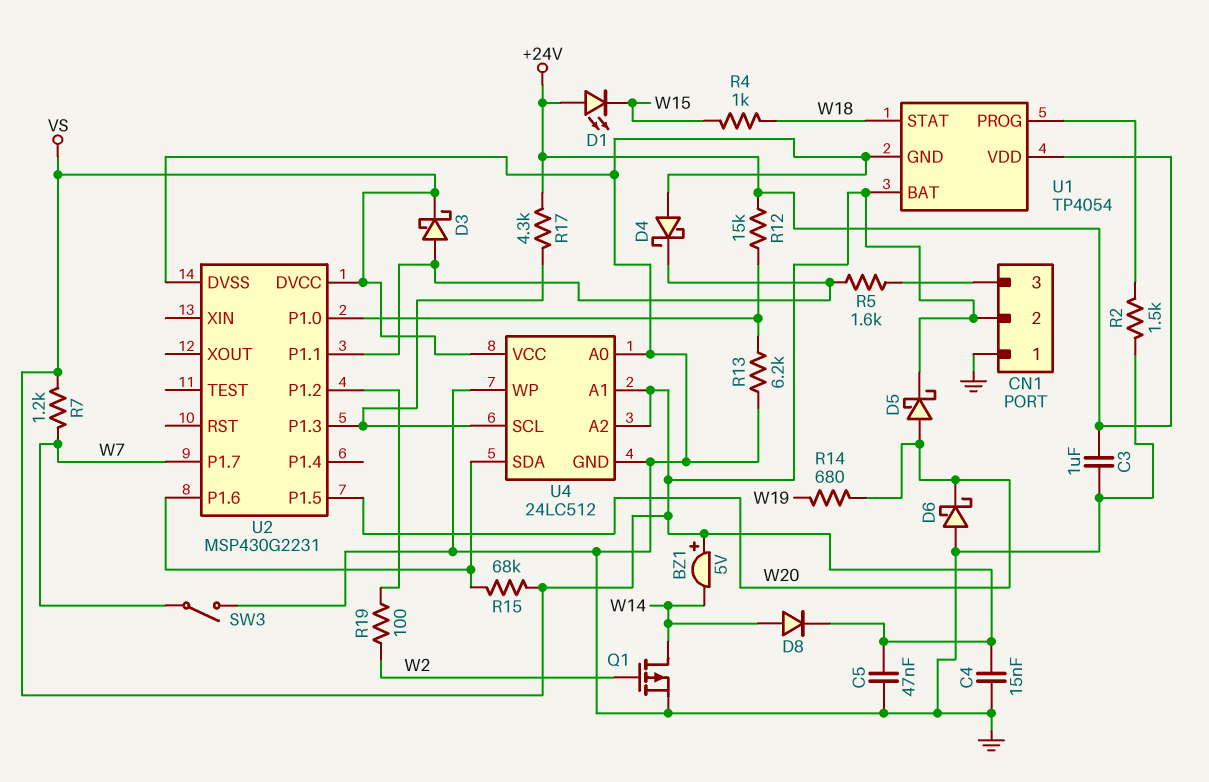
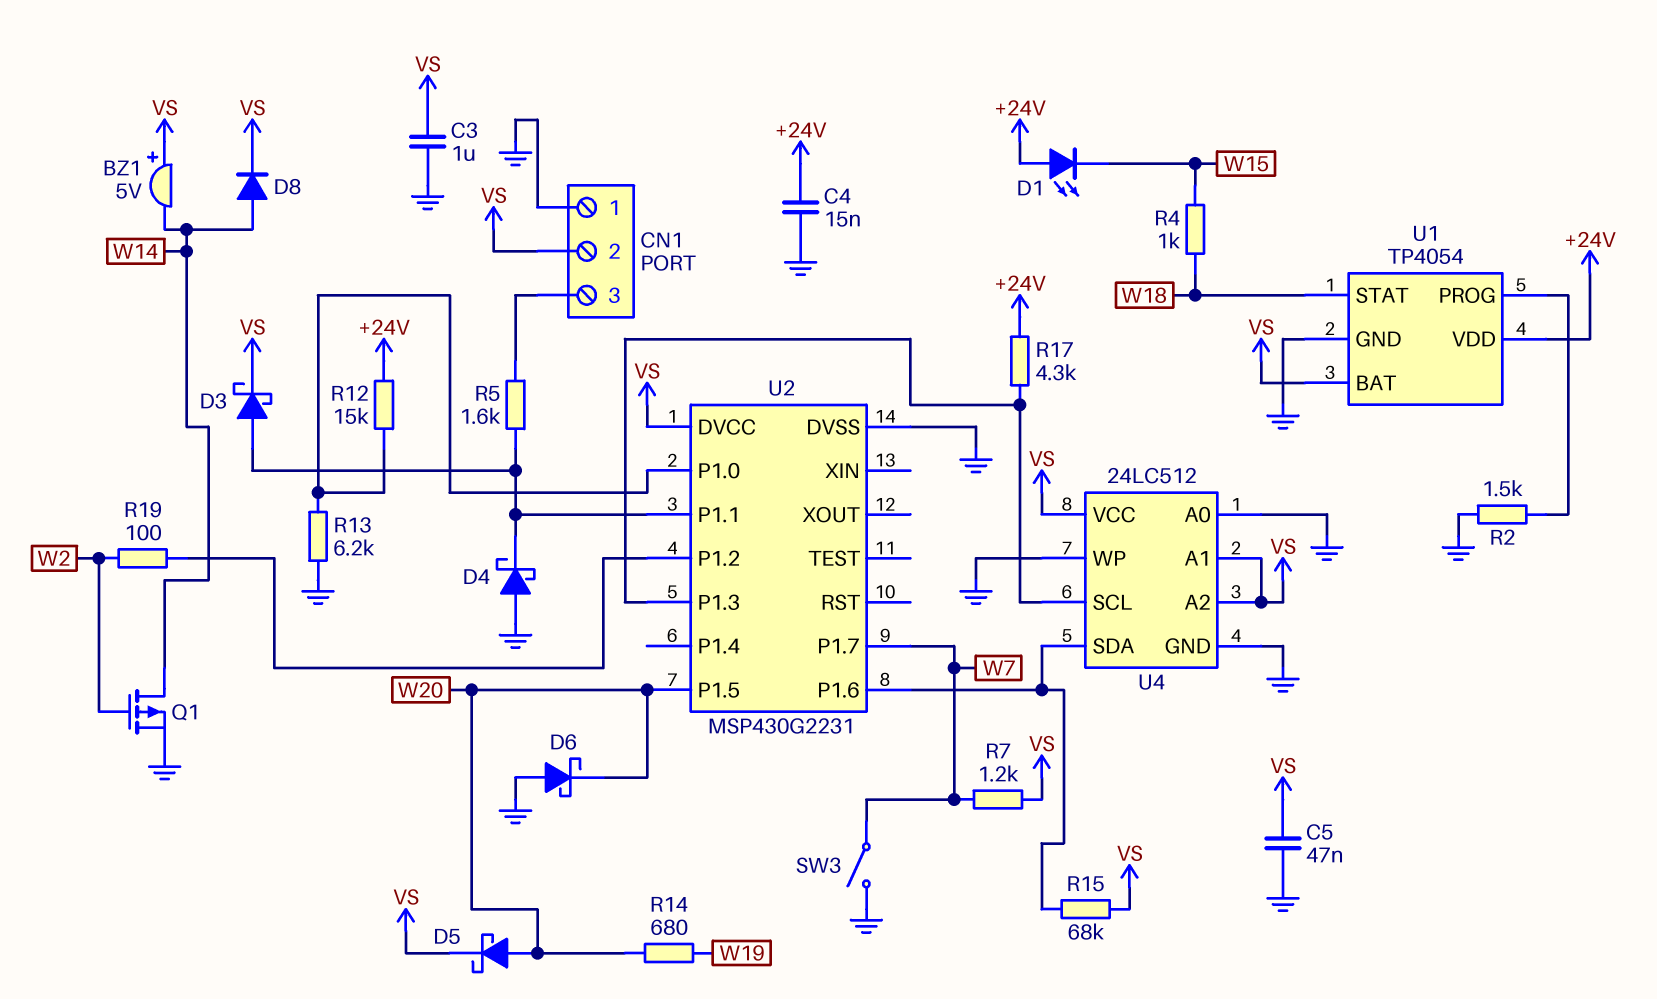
C3: 1uF (+24V, GND) -> 1uF (GND, VS)
C4: 15nF (GND, VS) -> 15nF (+24V, GND)

